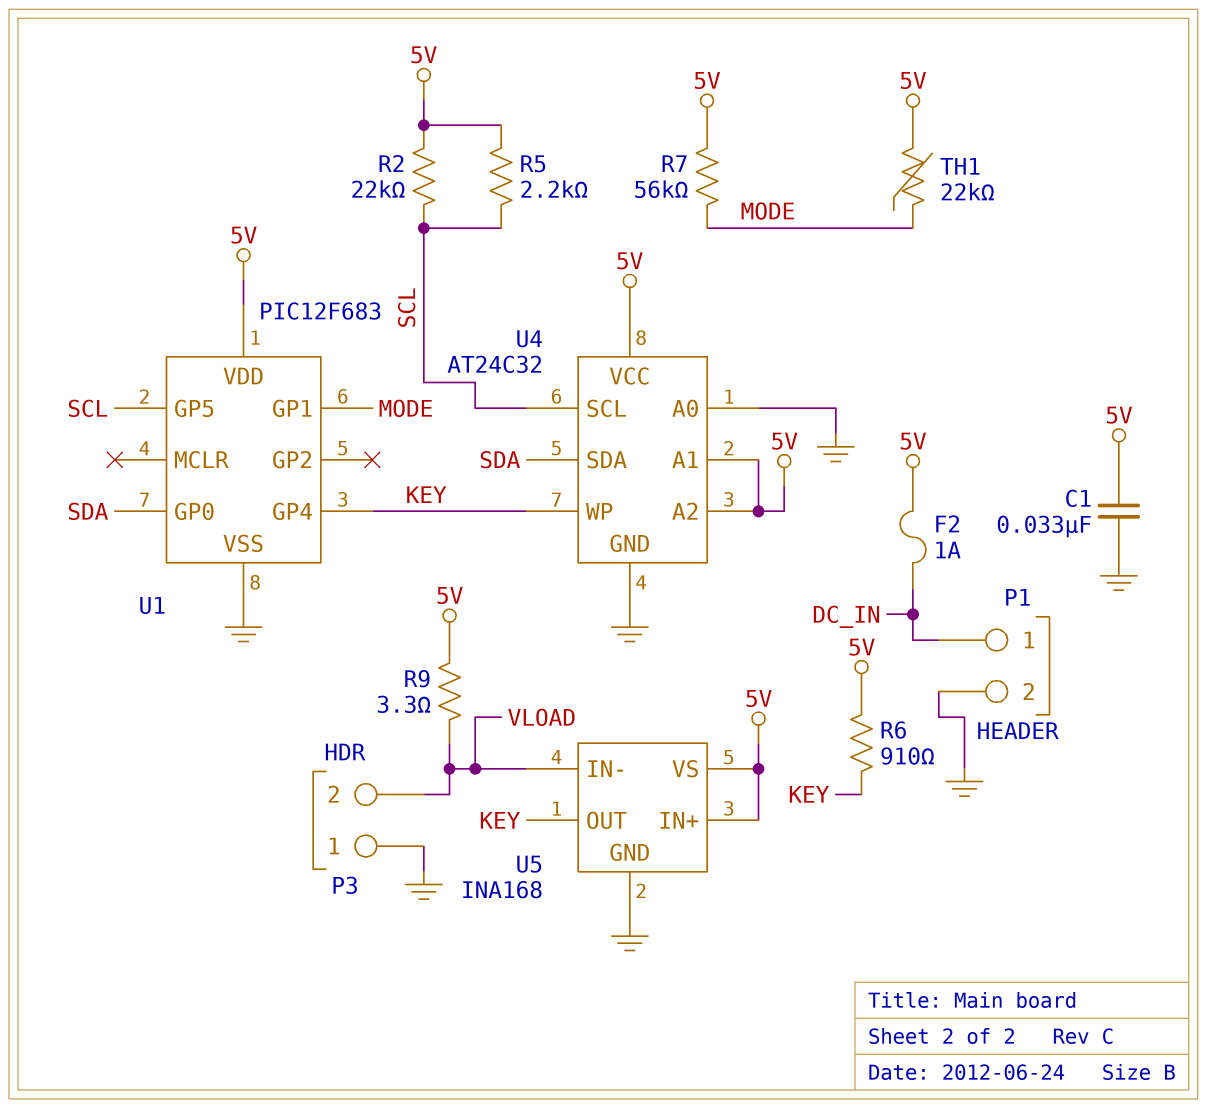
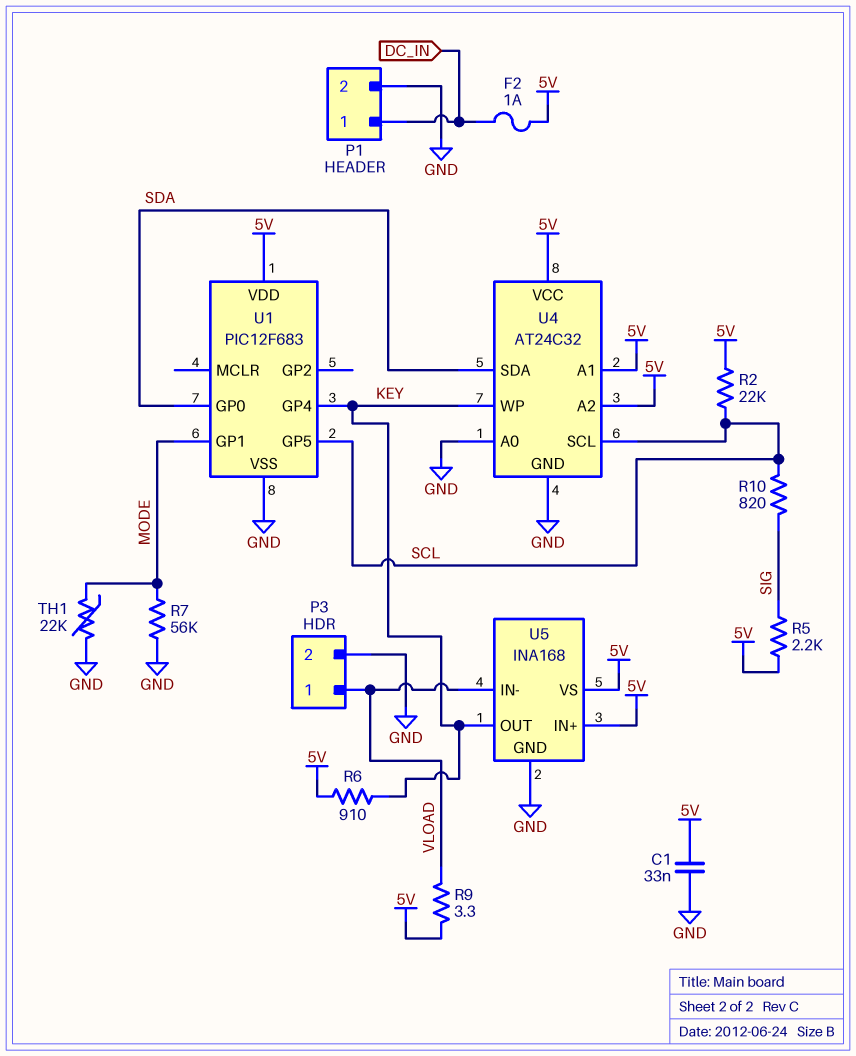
P3 pin 1: GND -> VLOAD
P3 pin 2: VLOAD -> GND
R5: 2.2k (5V, SCL) -> 2.2k (5V, SIG)
R7: 56k (5V, MODE) -> 56k (GND, MODE)
R10: none -> 820 (SCL, SIG)
TH1: 22k (5V, MODE) -> 22k (GND, MODE)

